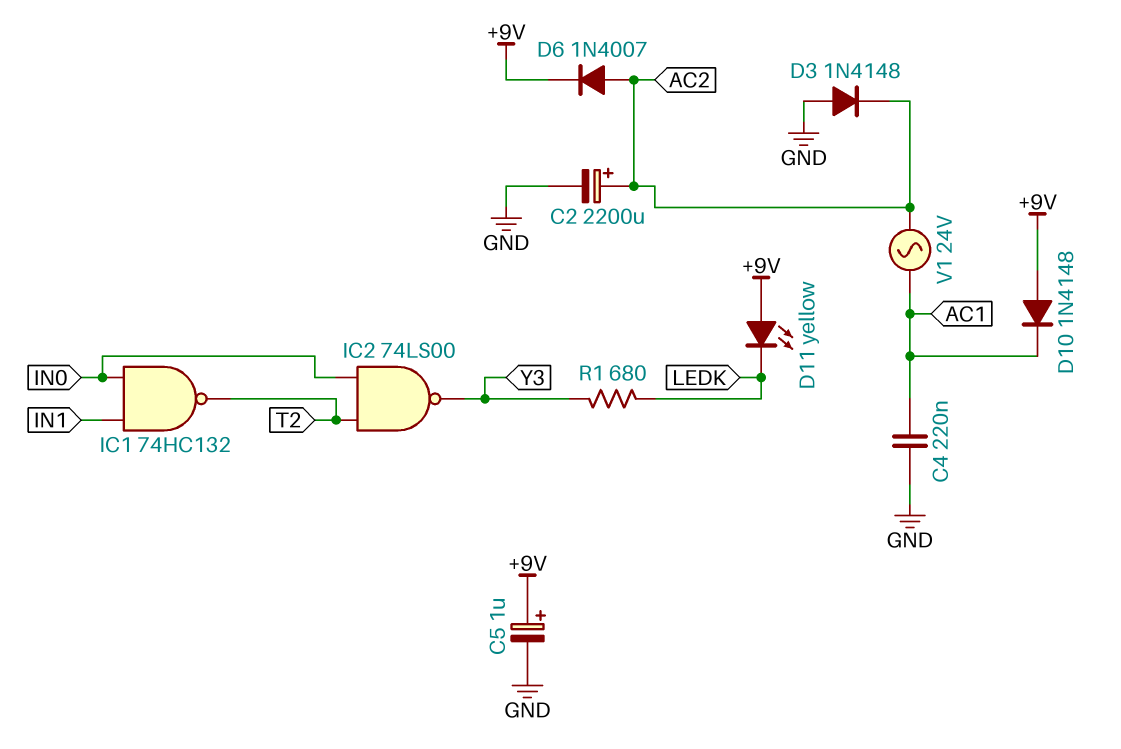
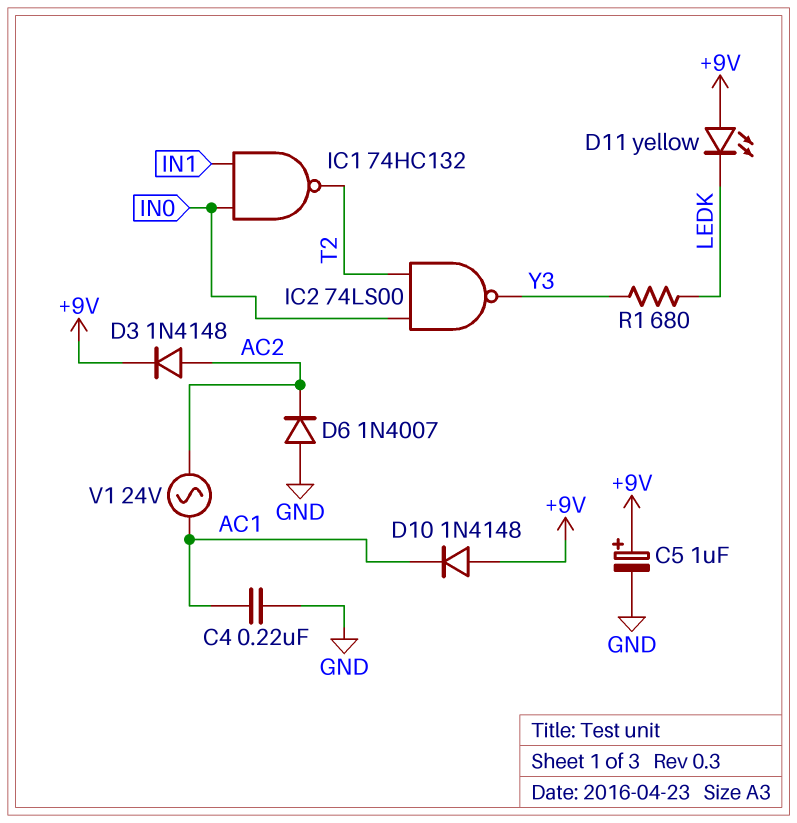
C2: 2200uF (plus AC2, minus GND) -> none
D3: diode 1N4148 (A GND, K AC2) -> diode 1N4148 (A AC2, K +9V)
D6: diode 1N4007 (A AC2, K +9V) -> diode 1N4007 (A GND, K AC2)

